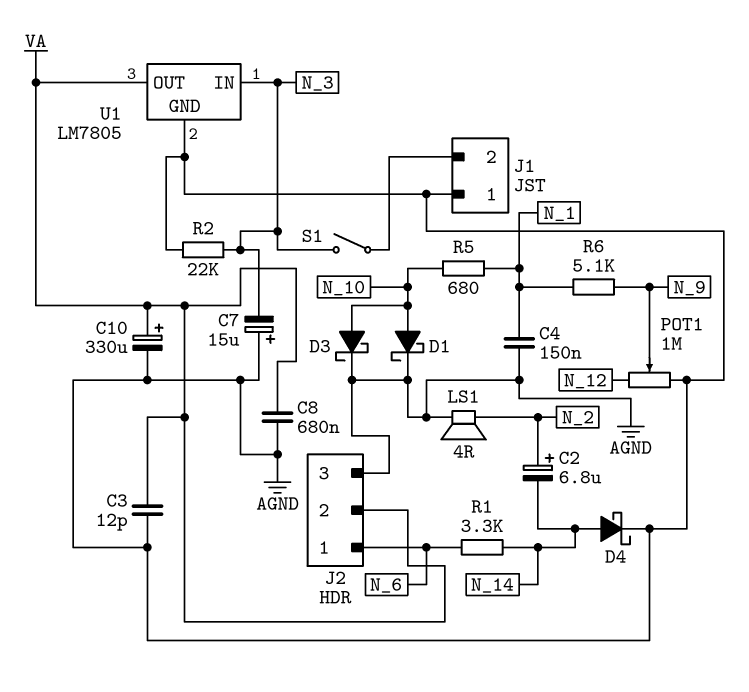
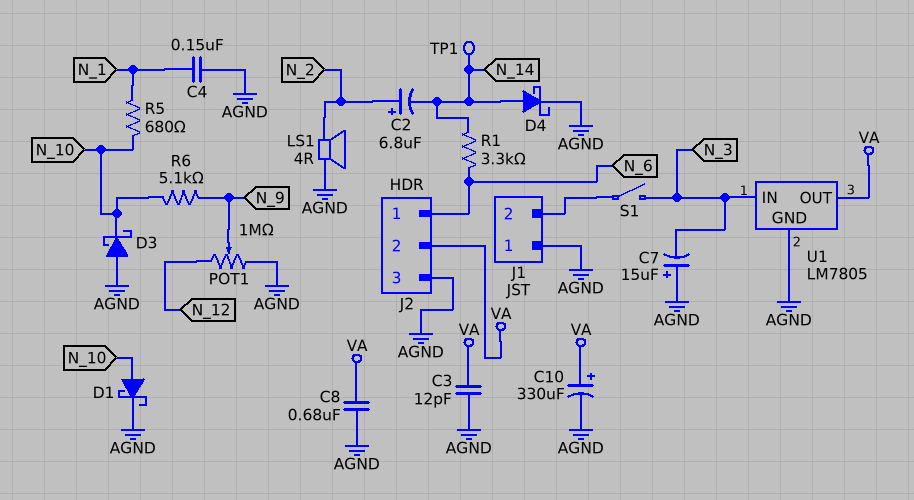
D3: schottky (A N_10, K AGND) -> schottky (A AGND, K N_10)
R2: 22k (AGND, N_3) -> none
R6: 5.1k (N_1, N_9) -> 5.1k (N_9, N_10)
TP1: none -> test point (N_14)

